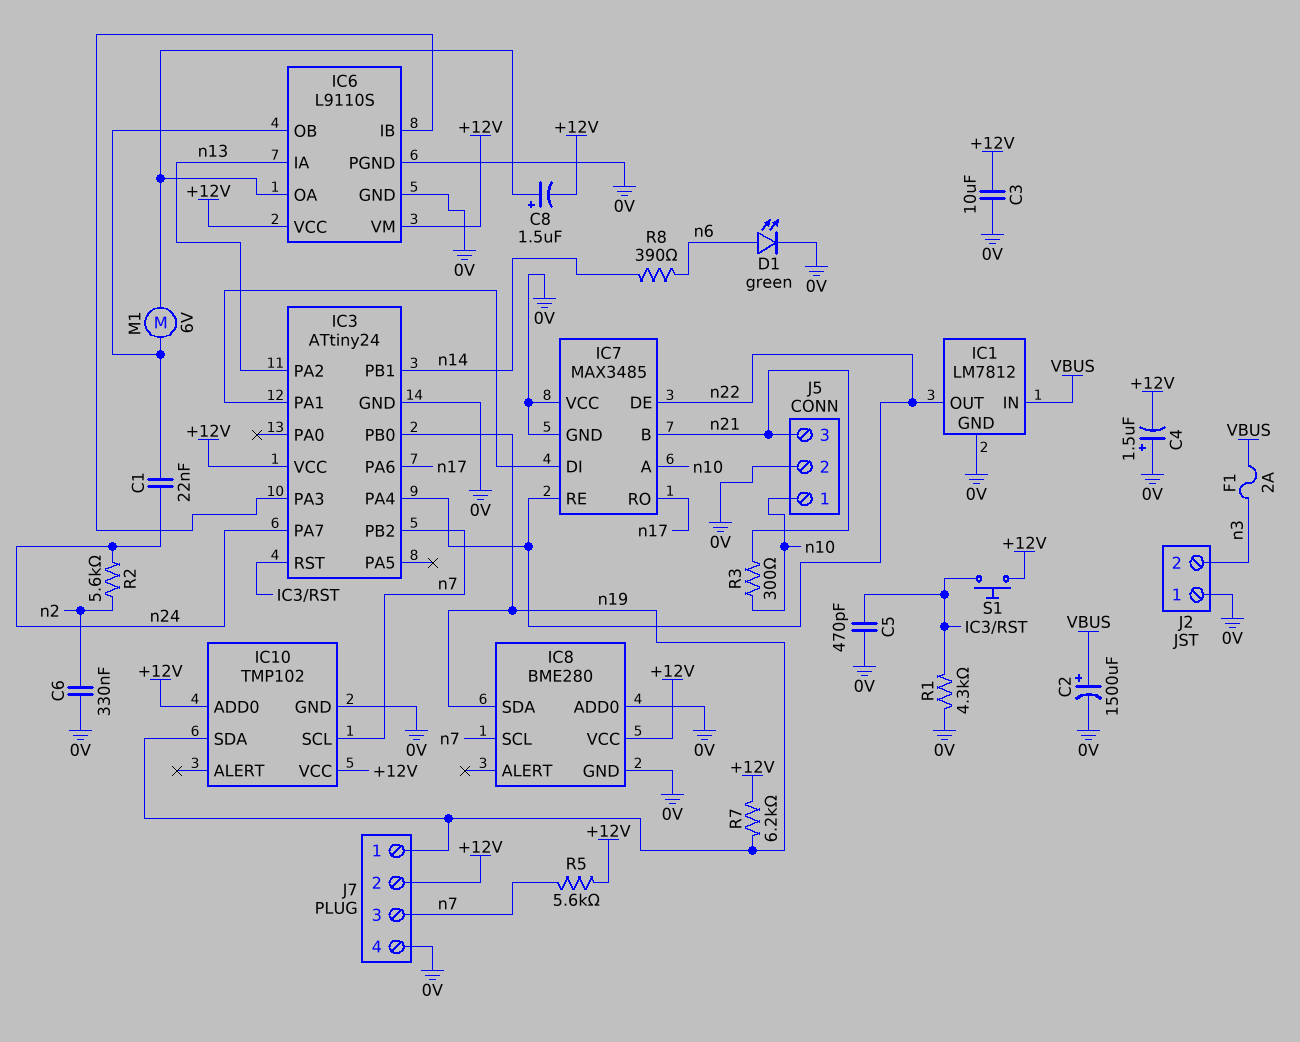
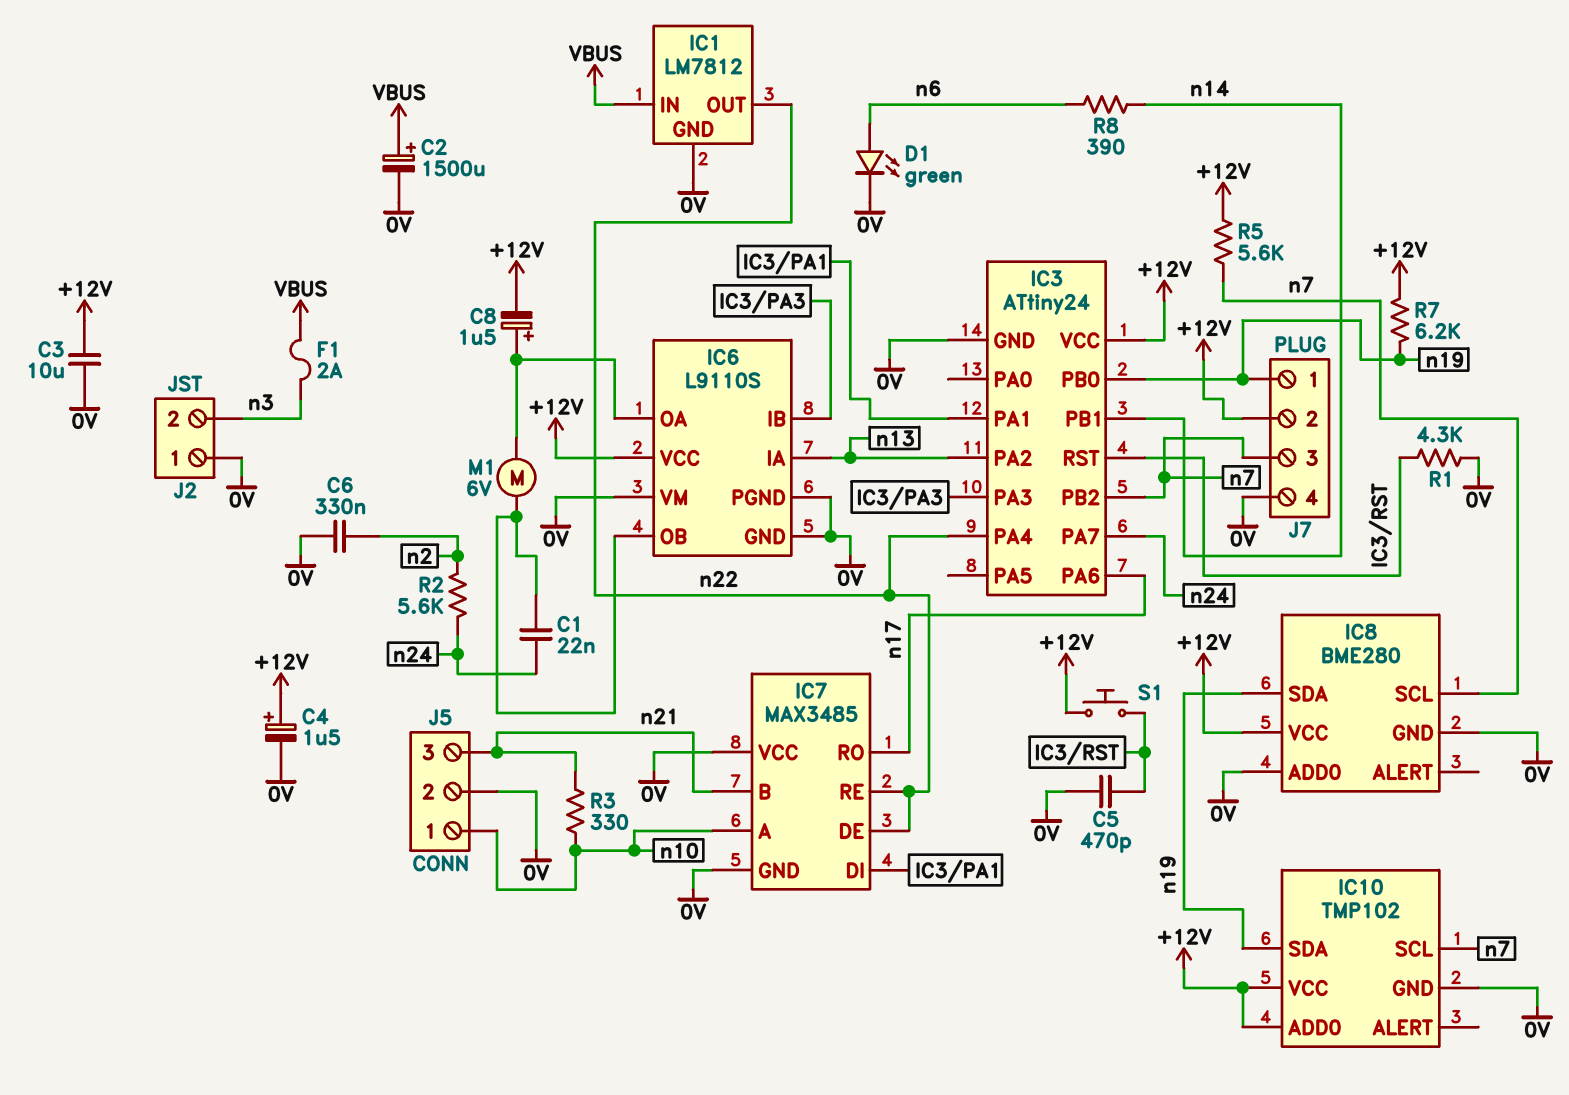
C4: 1.5uF (plus 0V, minus +12V) -> 1.5uF (plus +12V, minus 0V)
IC6 pin VM: +12V -> 0V
R3: 300 (n10, n21) -> 330 (n10, n21)

